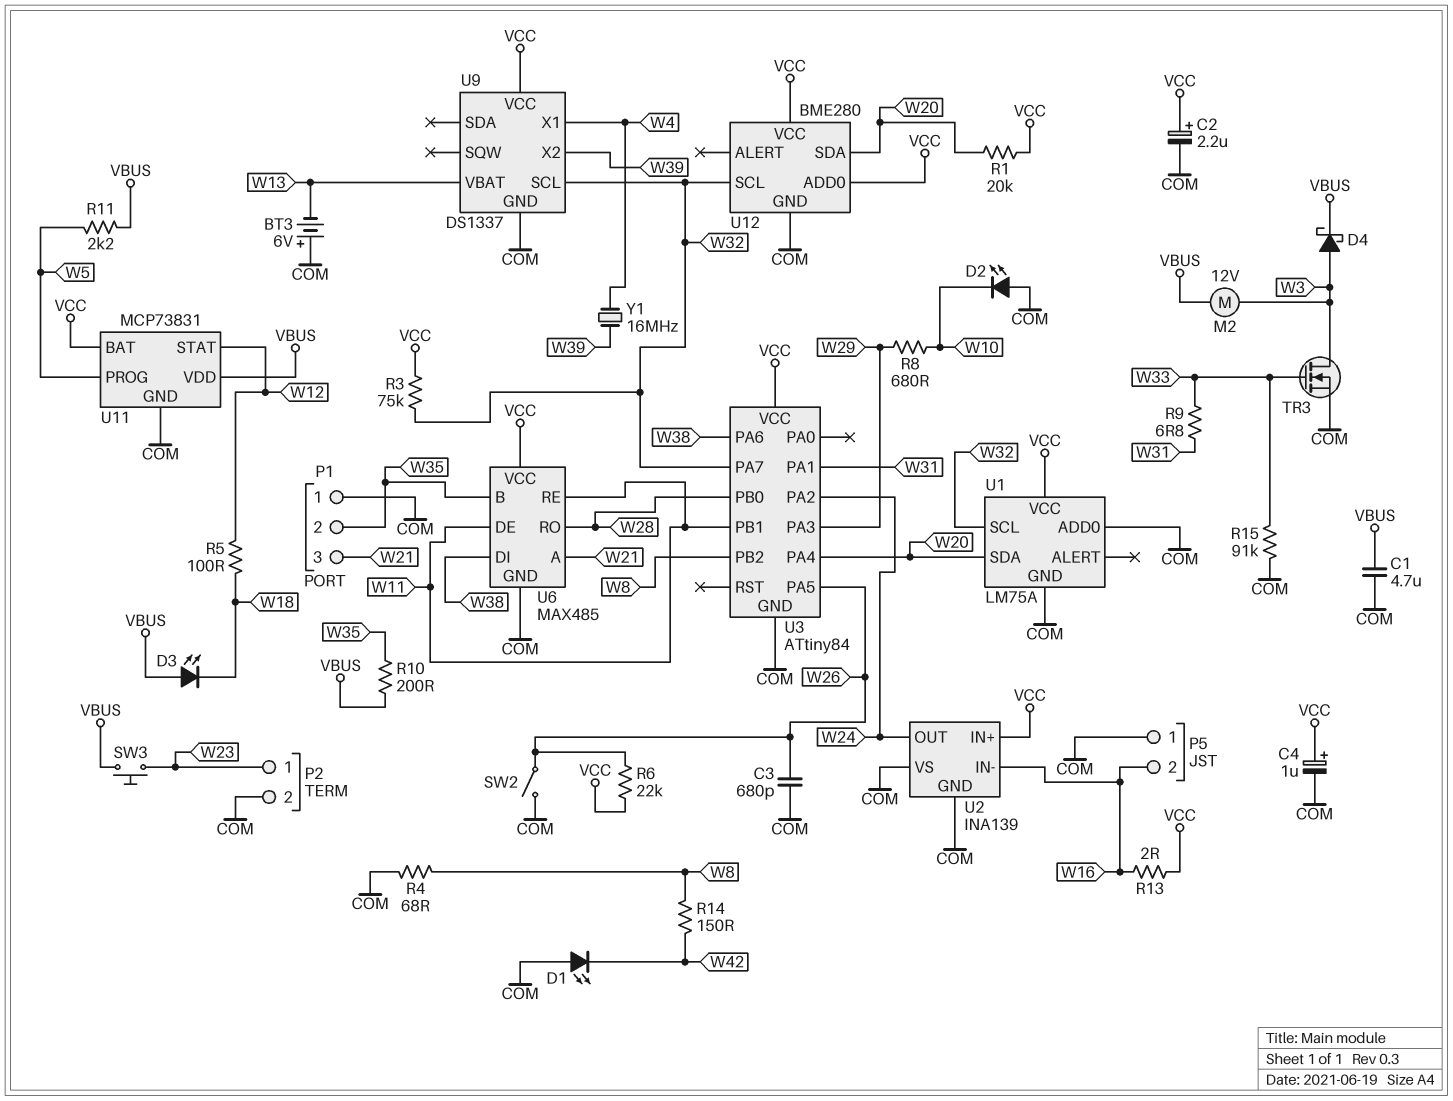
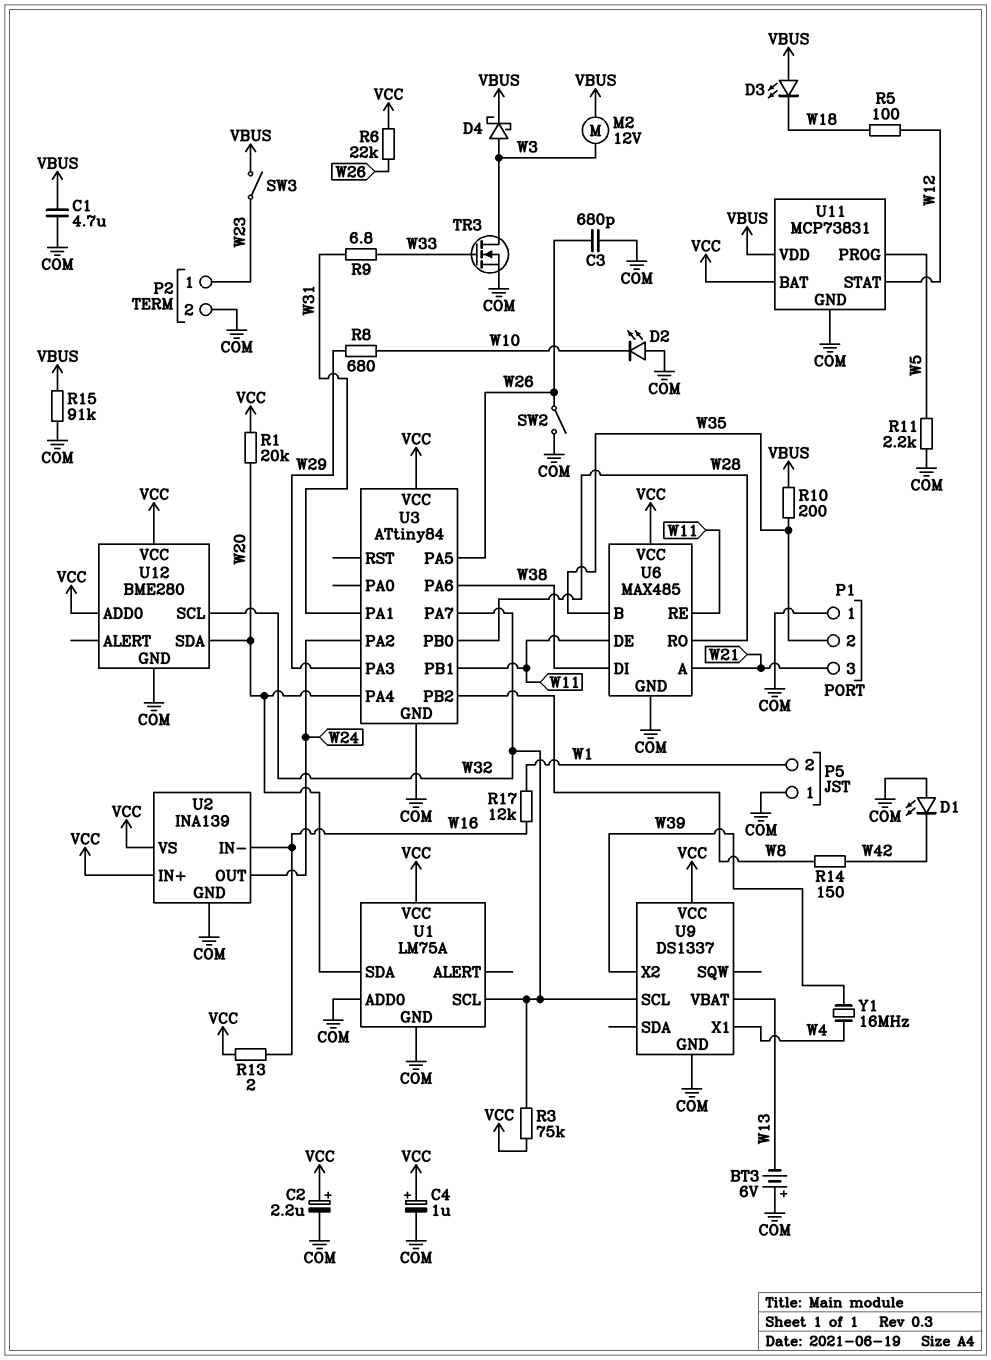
P5 pin 2: W16 -> W1
R4: 68 (COM, W8) -> none
R11: 2.2k (VBUS, W5) -> 2.2k (COM, W5)
R15: 91k (COM, W33) -> 91k (COM, VBUS)
R17: none -> 12k (W1, W16)
SW3: button (VBUS, W23) -> switch (VBUS, W23)
U2 pin VS: COM -> VCC

